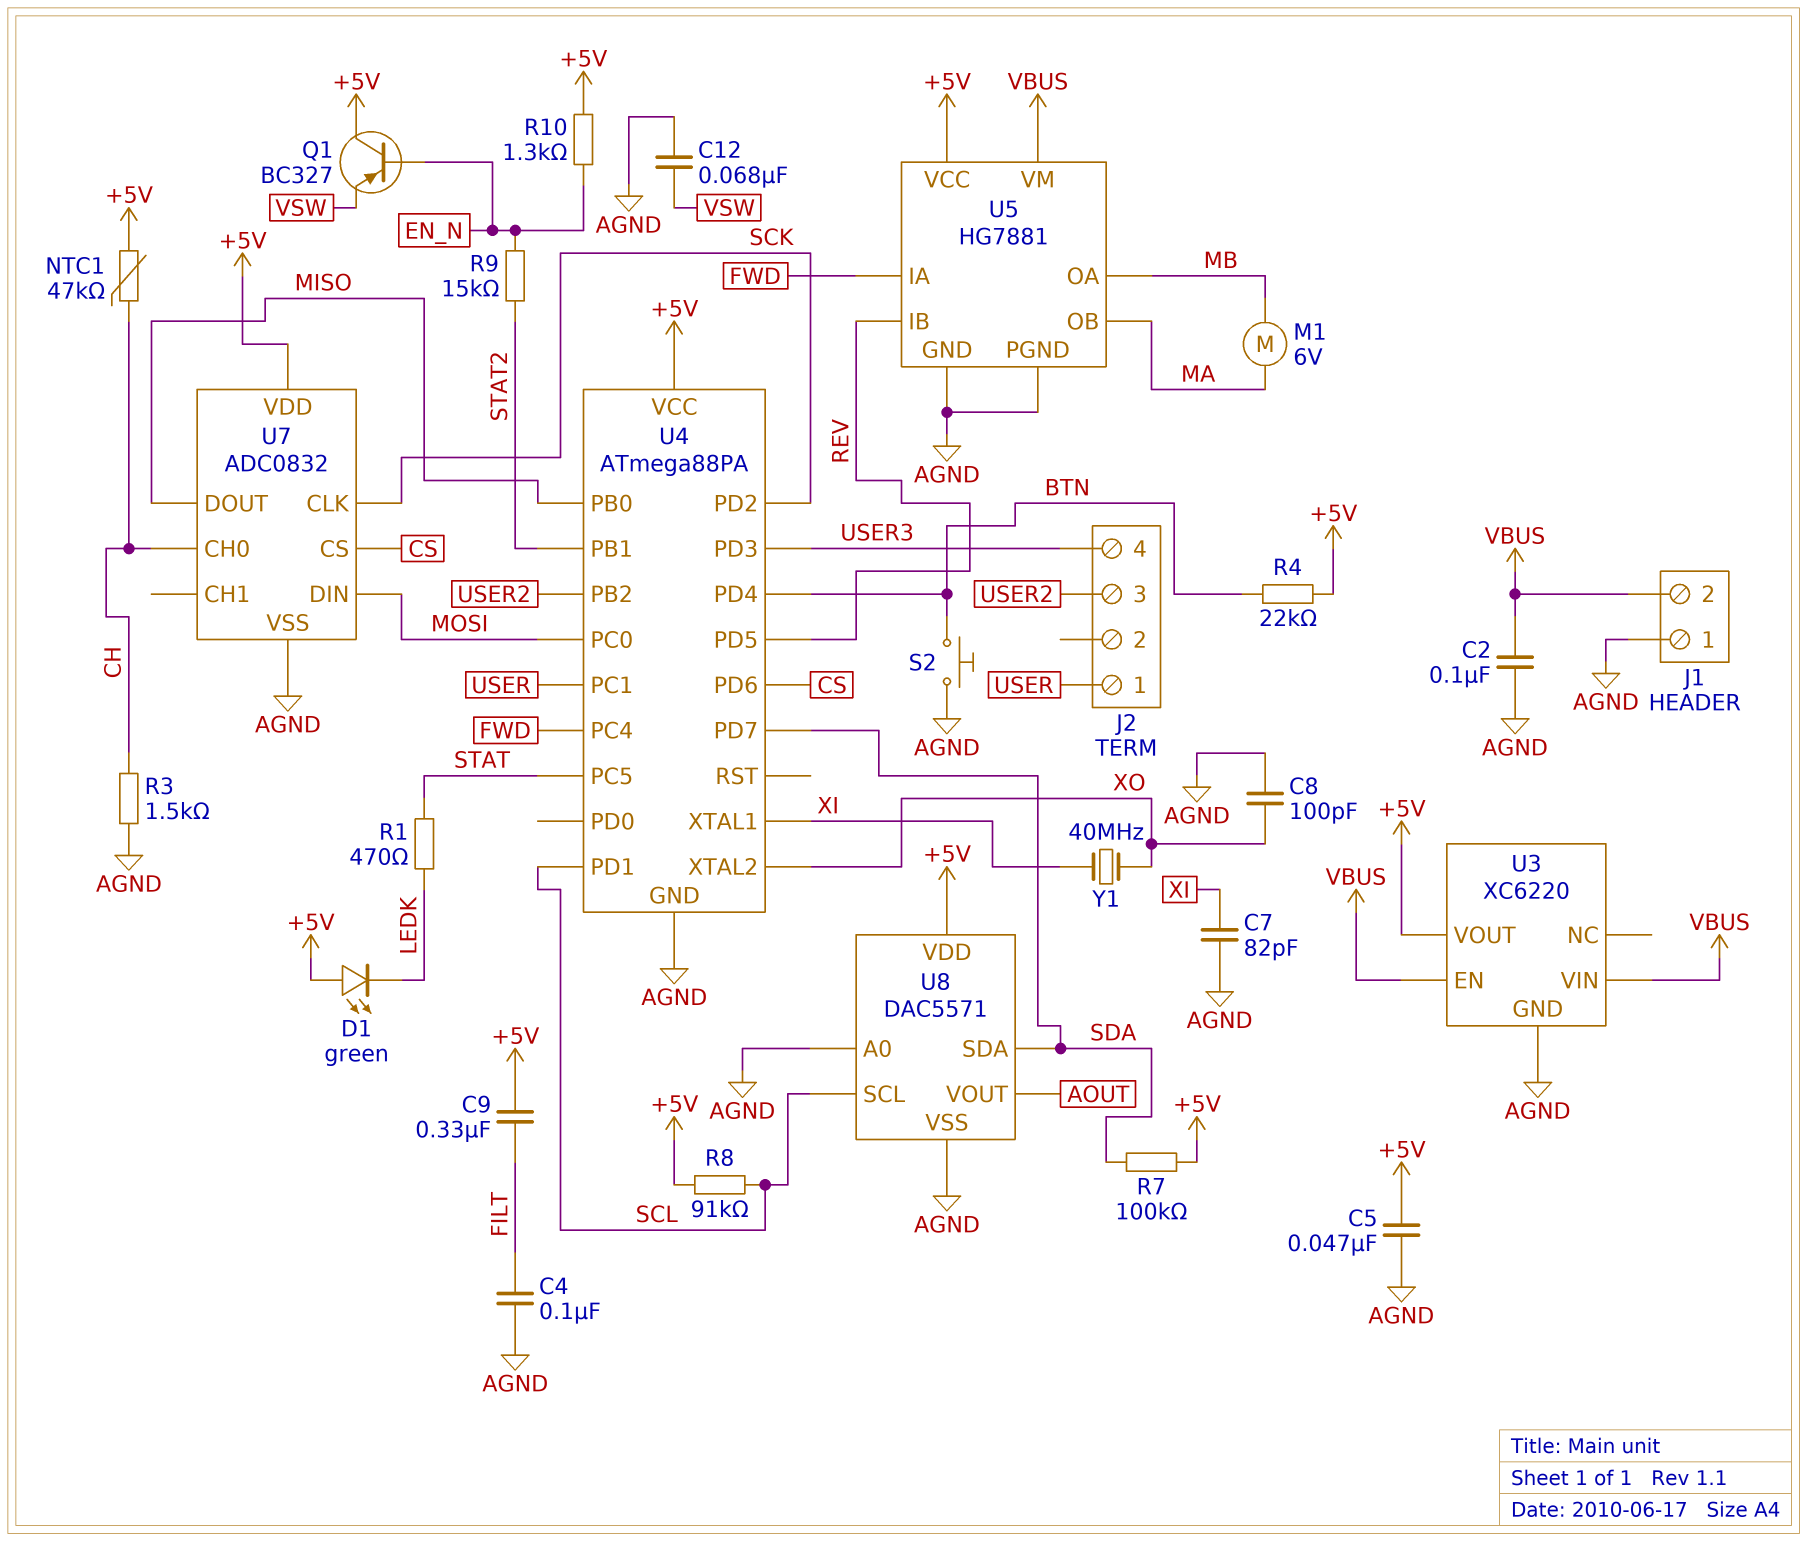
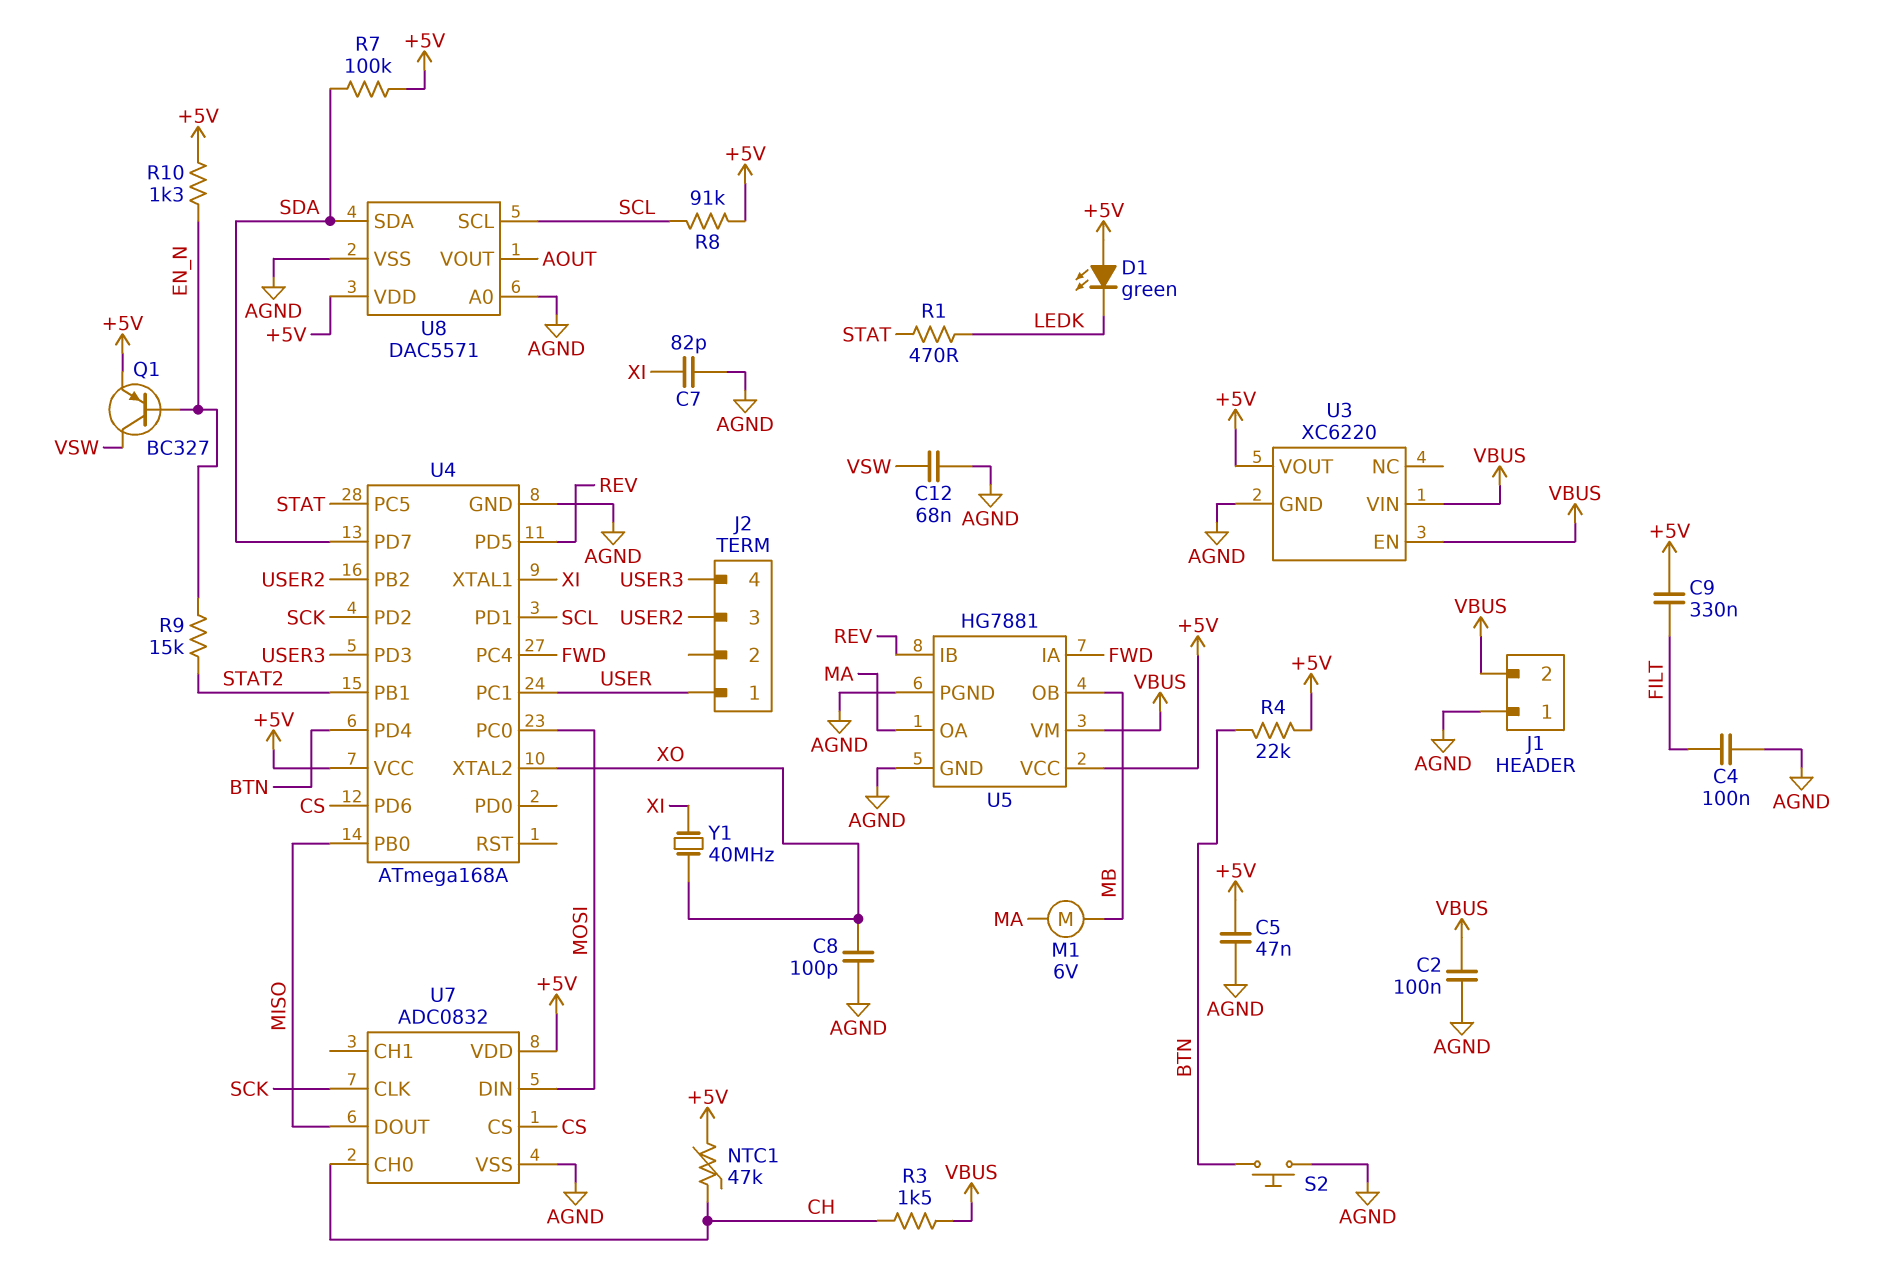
Q1: PNP BC327 (B EN_N, C +5V, E VSW) -> PNP BC327 (B EN_N, C VSW, E +5V)
R3: 1.5k (AGND, CH) -> 1.5k (CH, VBUS)
U4: ATmega88PA -> ATmega168A
U5 pin OA: MB -> MA
U5 pin OB: MA -> MB

